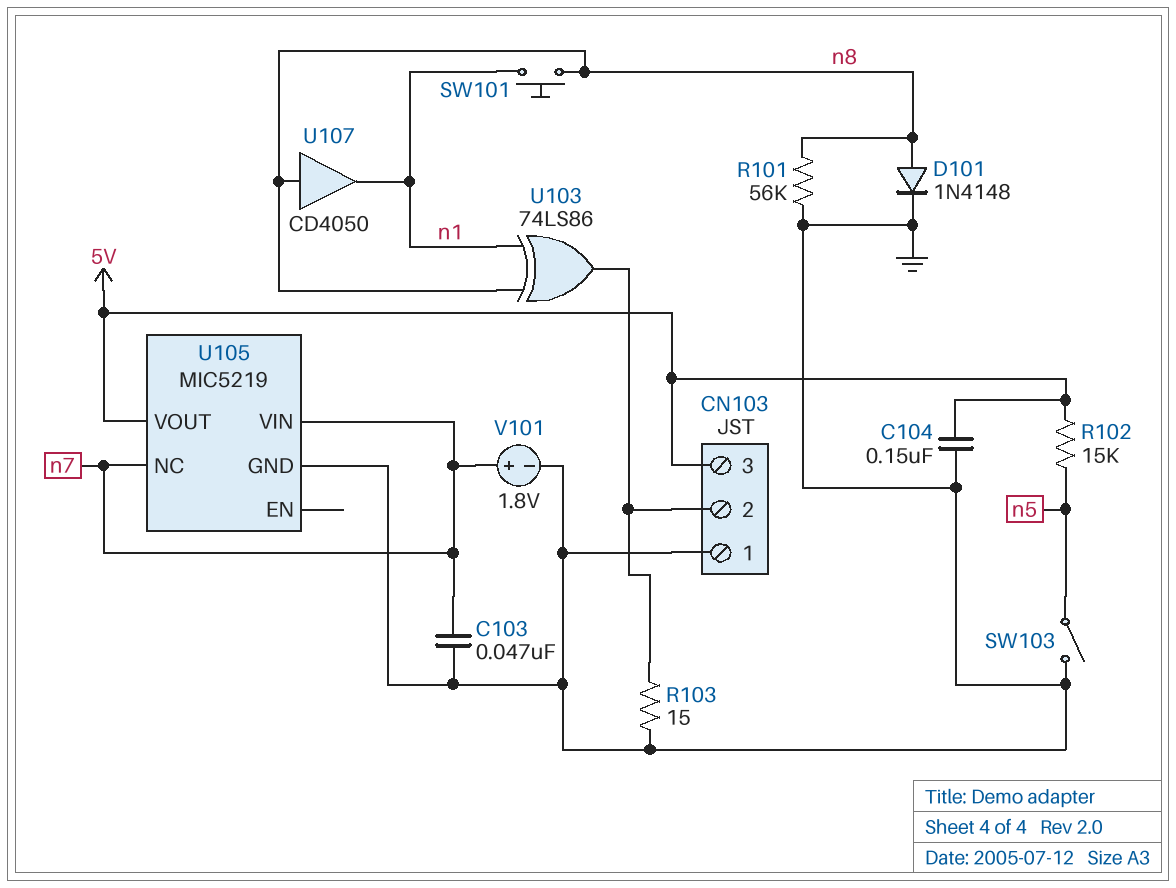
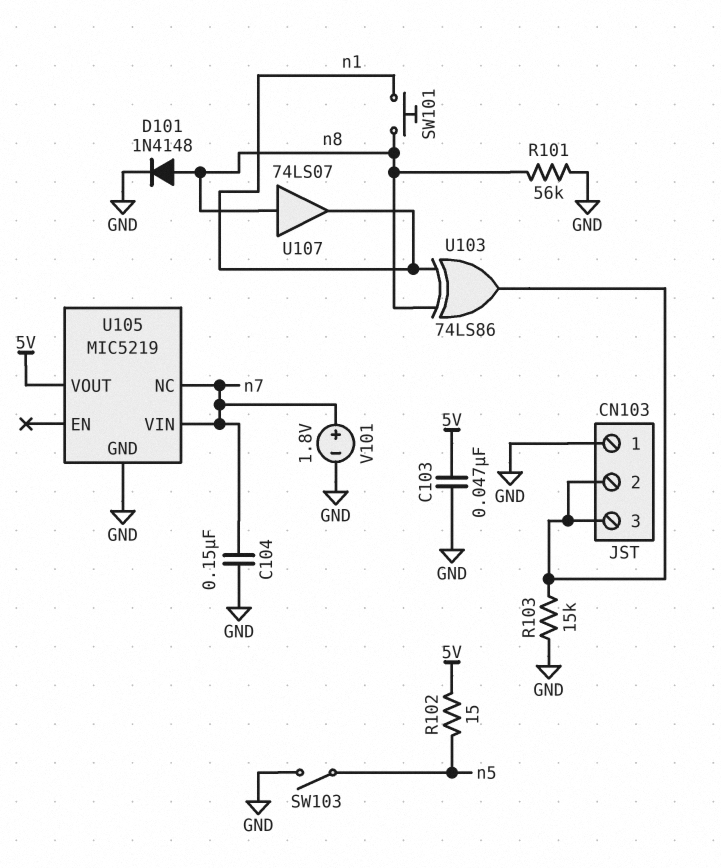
C103: 47nF (GND, n7) -> 47nF (5V, GND)
C104: 150nF (5V, GND) -> 150nF (GND, n7)
CN103 pin 3: 5V -> CN103/2
R102: 15k (5V, n5) -> 15 (5V, n5)
R103: 15 (CN103/2, GND) -> 15k (CN103/2, GND)
U107: buffer CD4050 (in n8, out n1) -> buffer 74LS07 (in n8, out n1)

